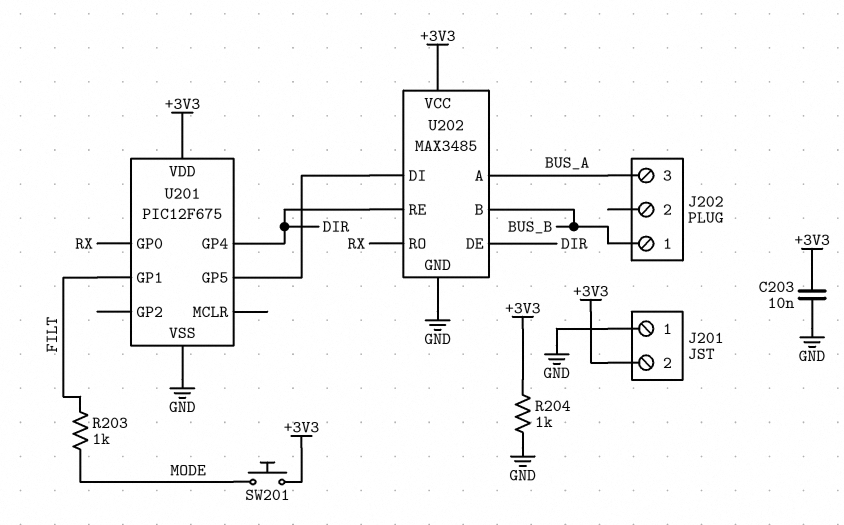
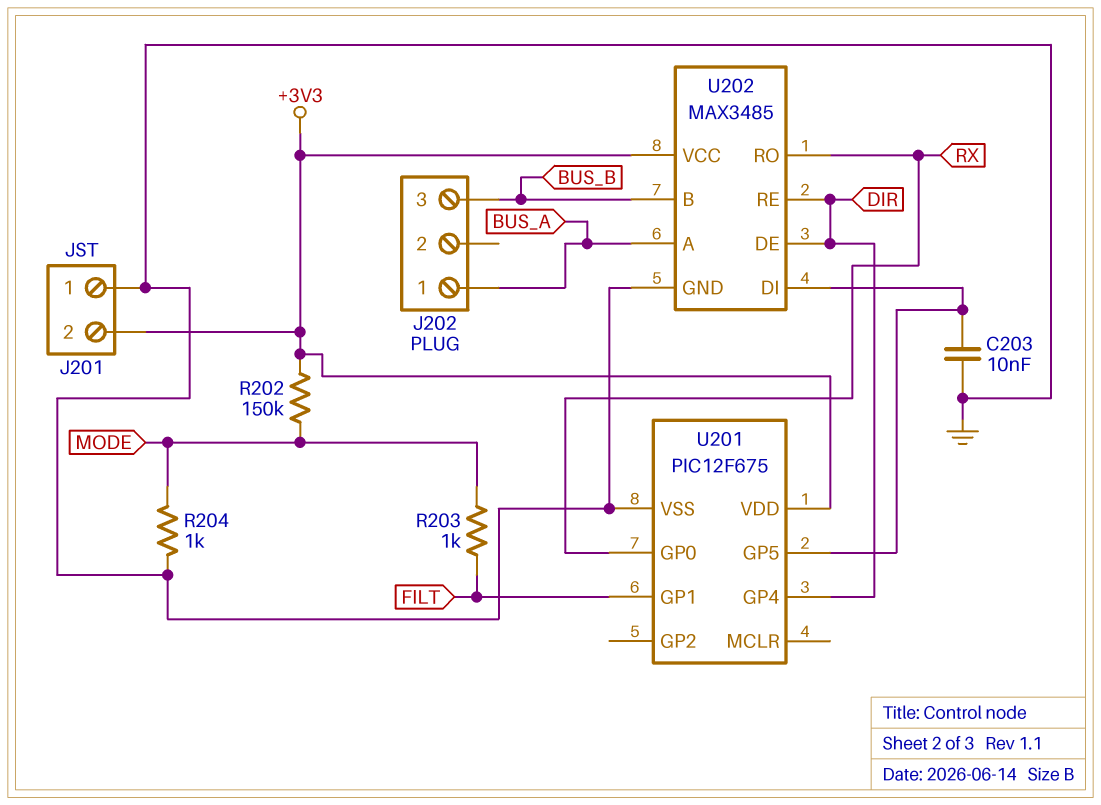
C203: 10nF (+3V3, GND) -> 10nF (GND, U201/GP5)
J202 pin 1: BUS_B -> BUS_A
J202 pin 3: BUS_A -> BUS_B
R202: none -> 150k (+3V3, MODE)
R204: 1k (+3V3, GND) -> 1k (GND, MODE)
SW201: button (+3V3, MODE) -> none

